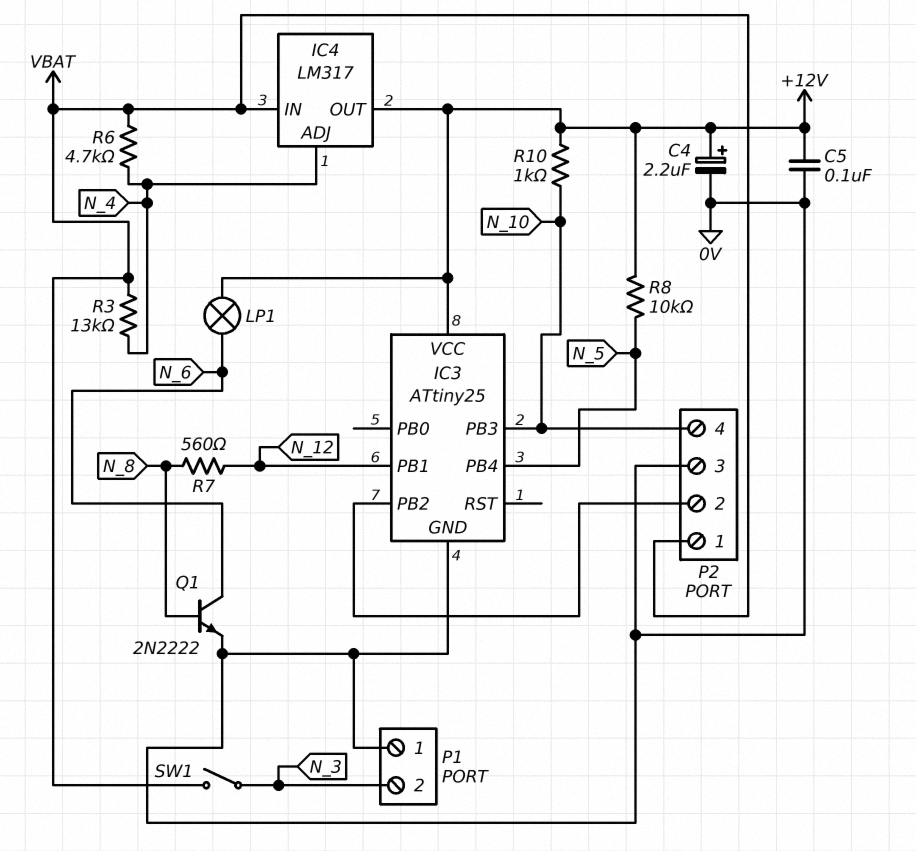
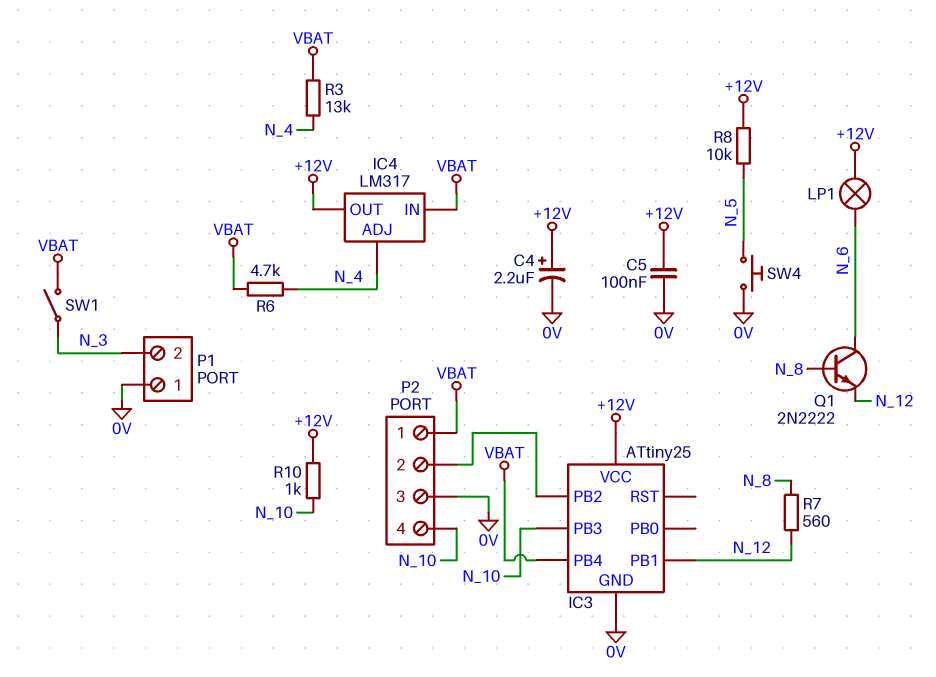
IC3 pin PB4: N_5 -> VBAT
Q1: NPN 2N2222 (B N_8, C N_6, E 0V) -> NPN 2N2222 (B N_8, C N_6, E N_12)
SW4: none -> button (0V, N_5)

